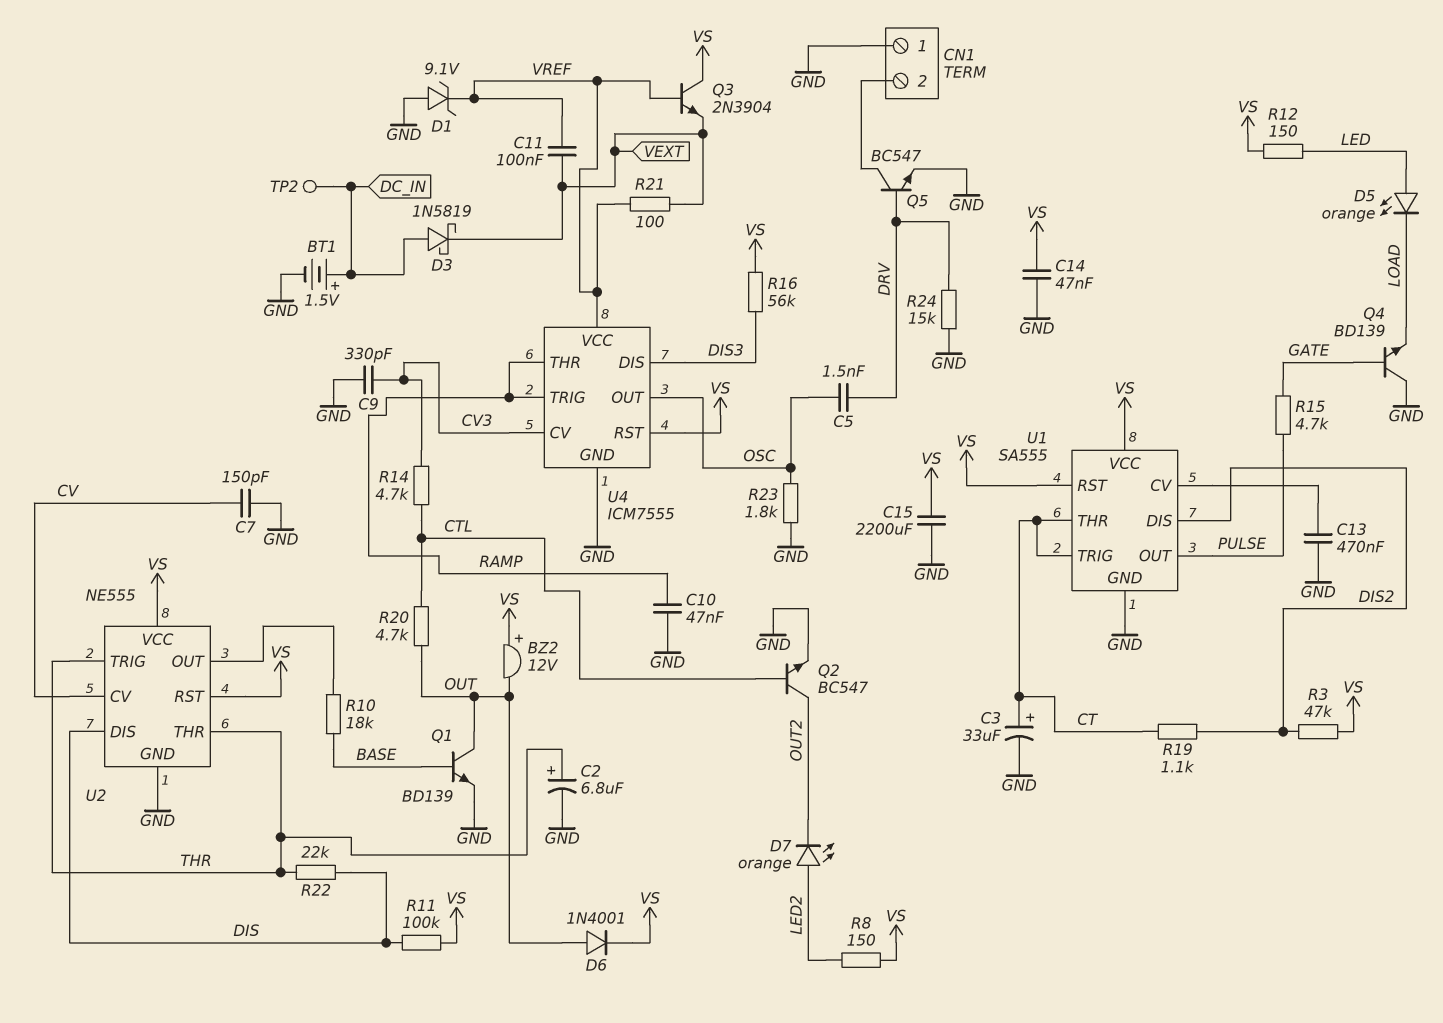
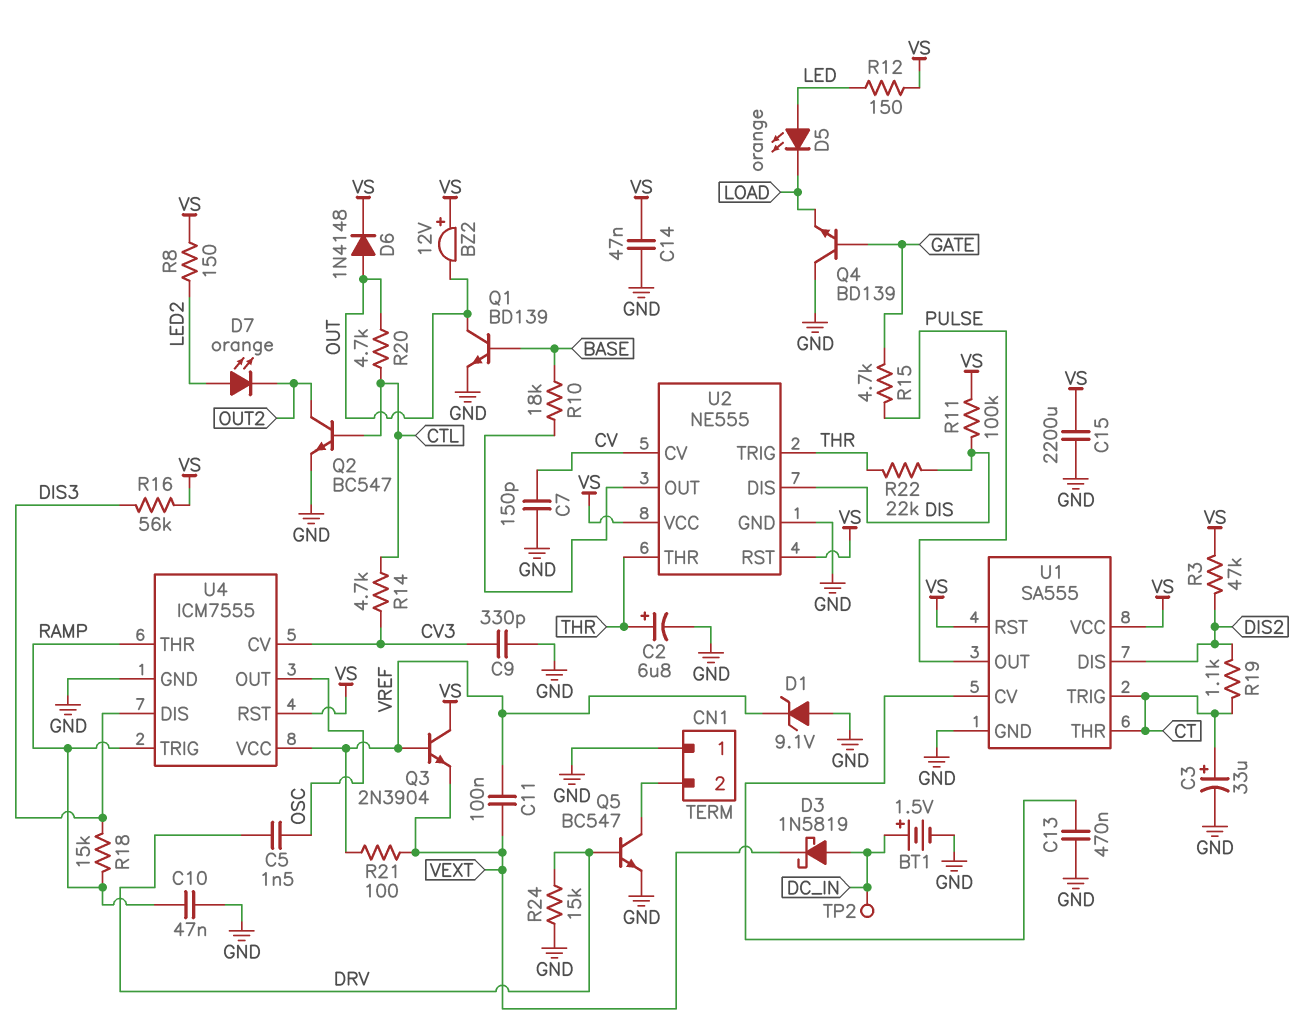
D6: diode 1N4001 (A OUT, K VS) -> diode 1N4148 (A OUT, K VS)
R18: none -> 15k (DIS3, RAMP)
R23: 1.8k (GND, OSC) -> none

